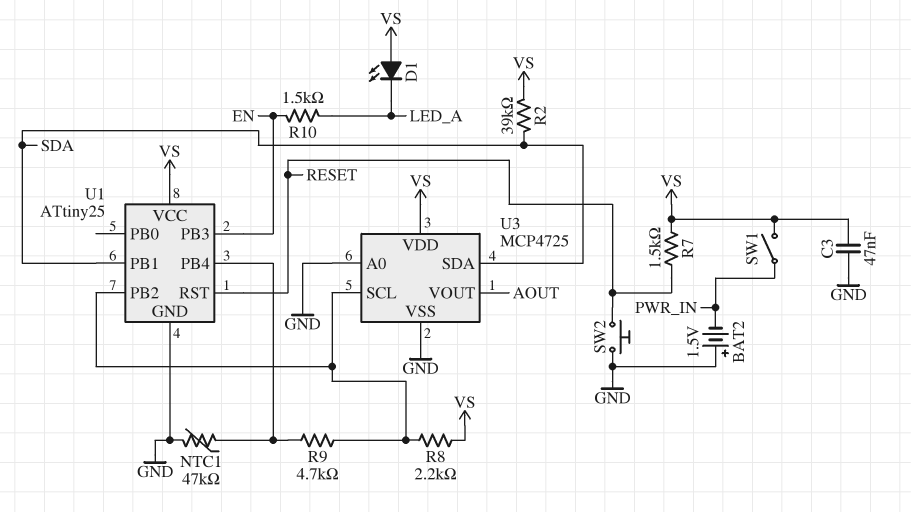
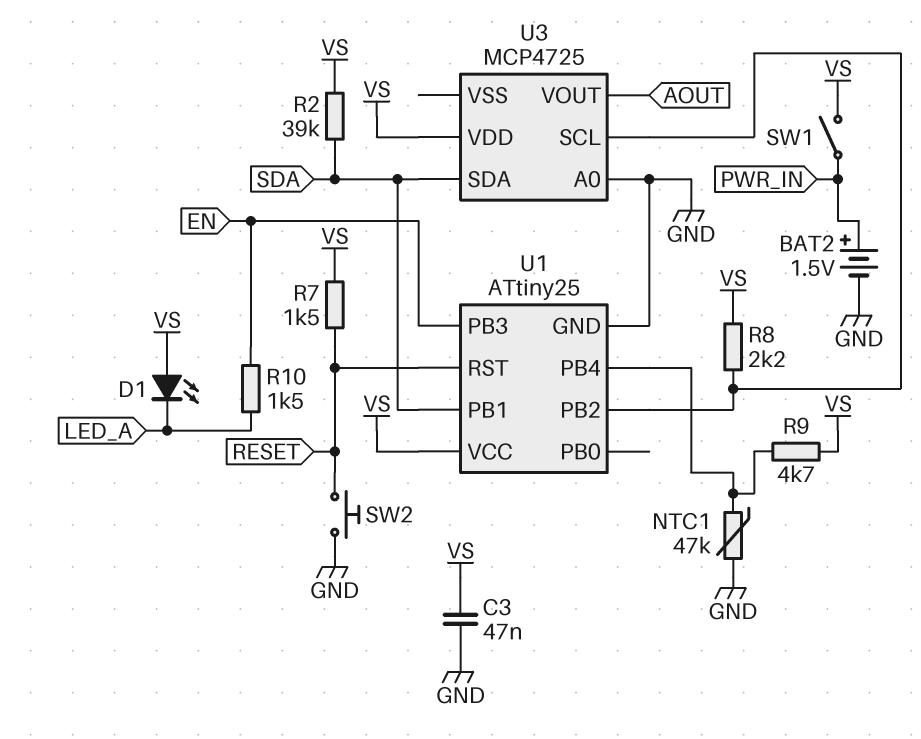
BAT2: 1.5V (plus GND, minus PWR_IN) -> 1.5V (plus PWR_IN, minus GND)
R9: 4.7k (U1/PB2, U1/PB4) -> 4.7k (U1/PB4, VS)
U3 pin VSS: GND -> none

